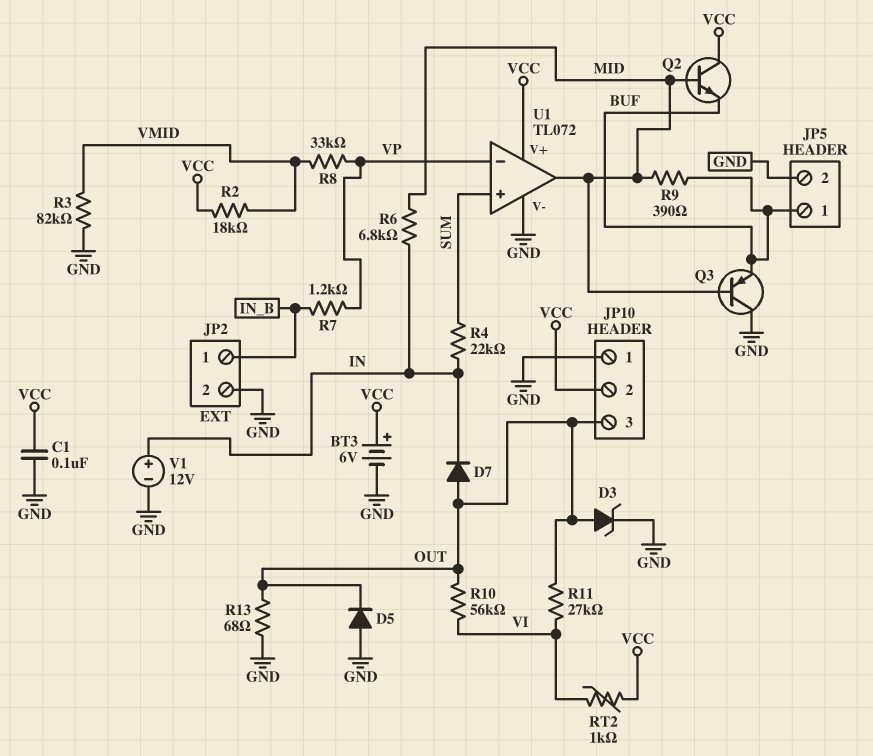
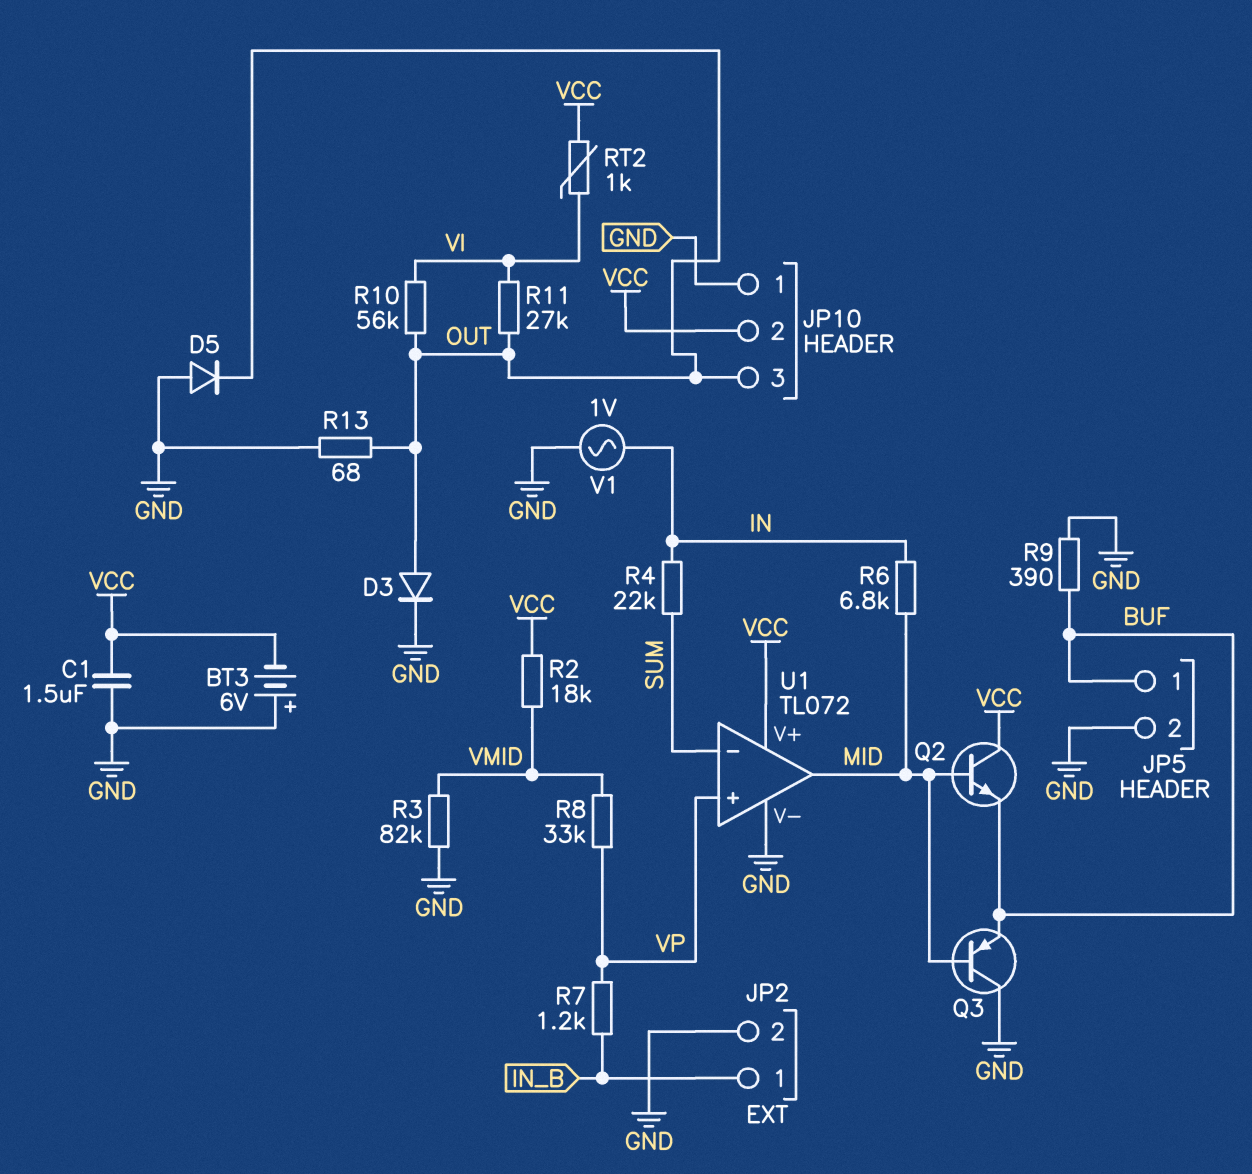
BT3: 6V (plus VCC, minus GND) -> 6V (plus GND, minus VCC)
C1: 100nF (GND, VCC) -> 1.5uF (GND, VCC)
D3: zener (A OUT, K GND) -> diode (A OUT, K GND)
D7: diode (A OUT, K IN) -> none
R9: 390 (BUF, MID) -> 390 (BUF, GND)
U1 pin in+: SUM -> VP
U1 pin in-: VP -> SUM
V1: 12V (plus IN, minus GND) -> AC 1V (GND, IN)

